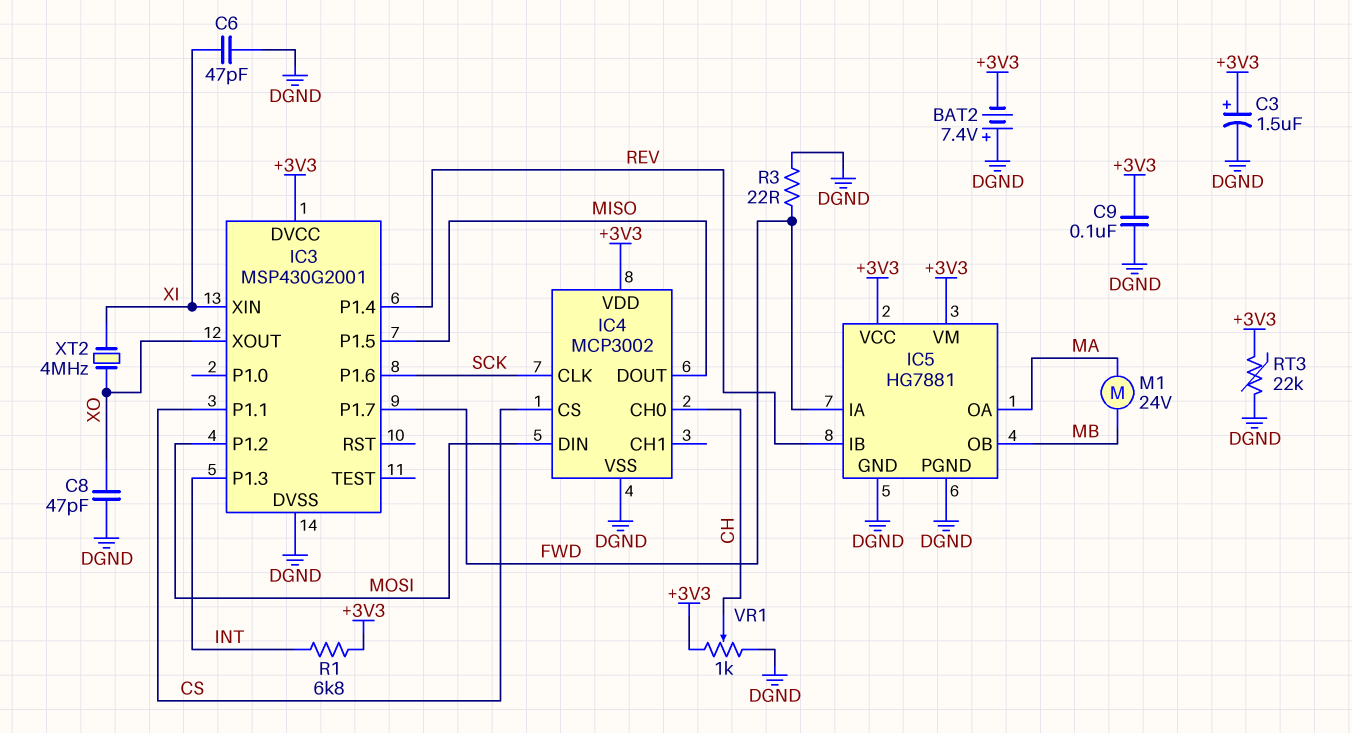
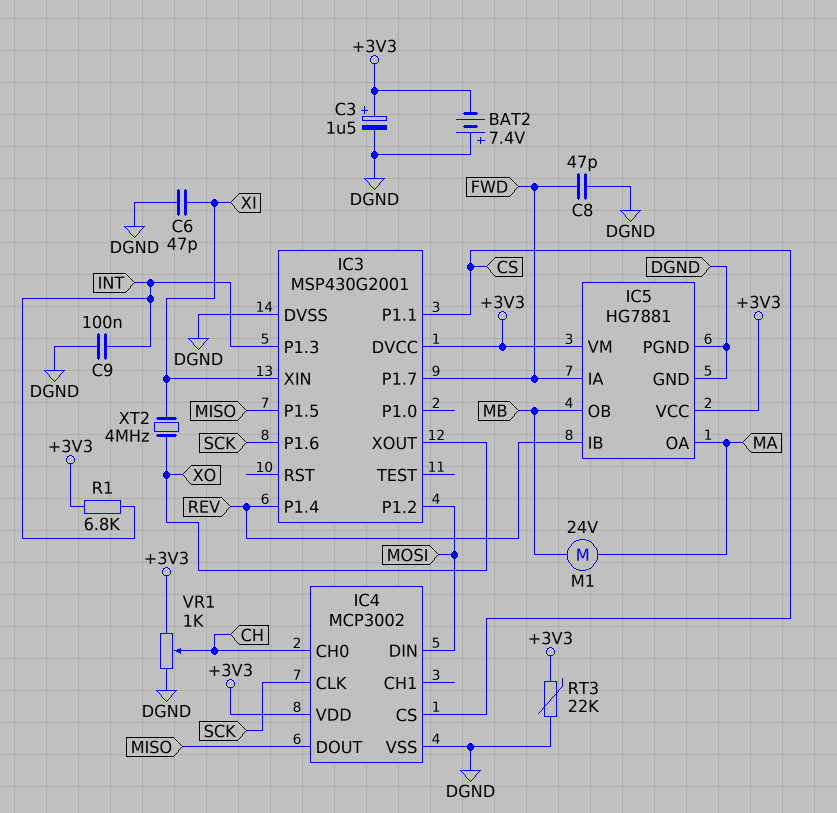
C8: 47pF (DGND, XO) -> 47pF (DGND, FWD)
C9: 100nF (+3V3, DGND) -> 100nF (DGND, INT)
R3: 22 (DGND, FWD) -> none

